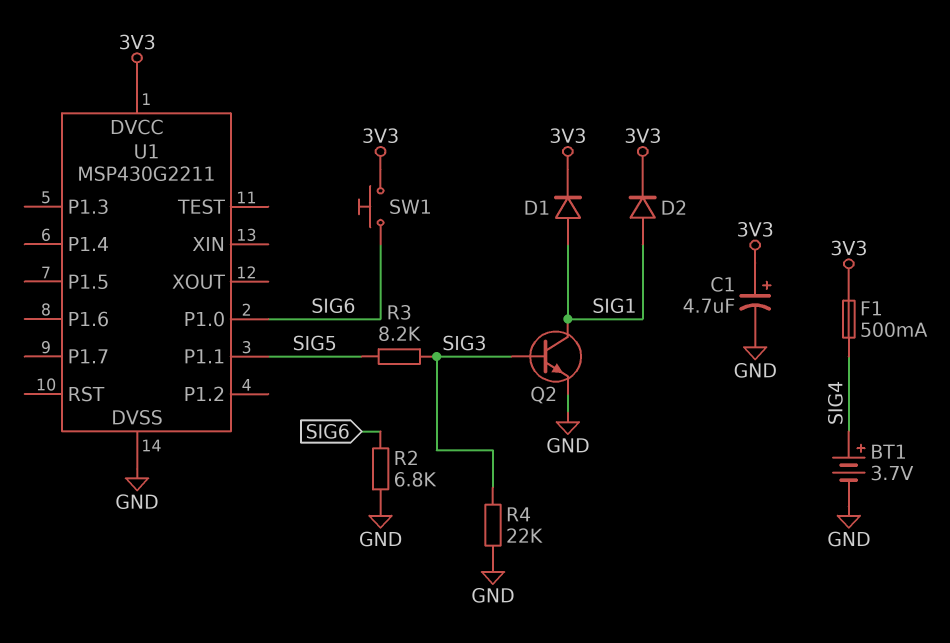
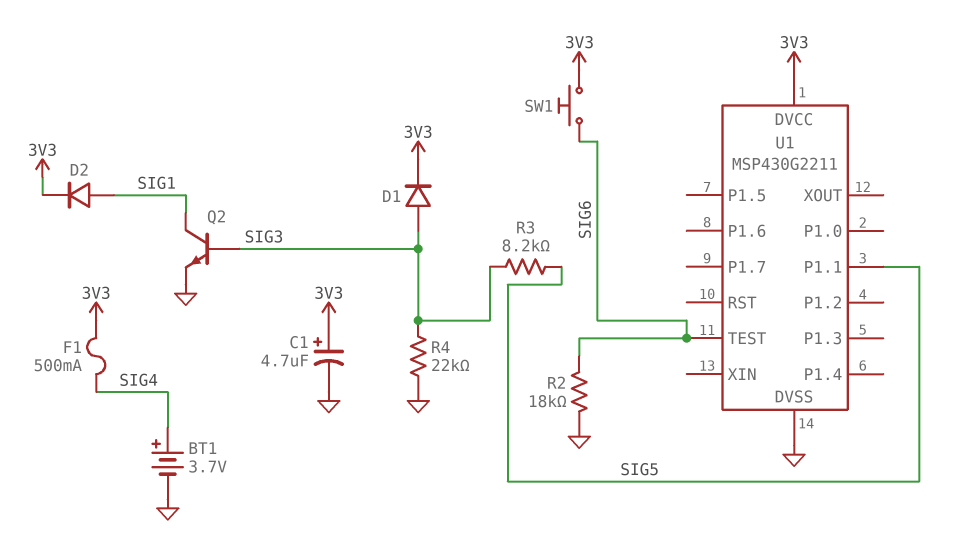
D1: diode (A SIG1, K 3V3) -> diode (A SIG3, K 3V3)
R2: 6.8k (GND, SIG6) -> 18k (GND, SIG6)
U1 pin P1.0: SIG6 -> none
U1 pin TEST: none -> SIG6

